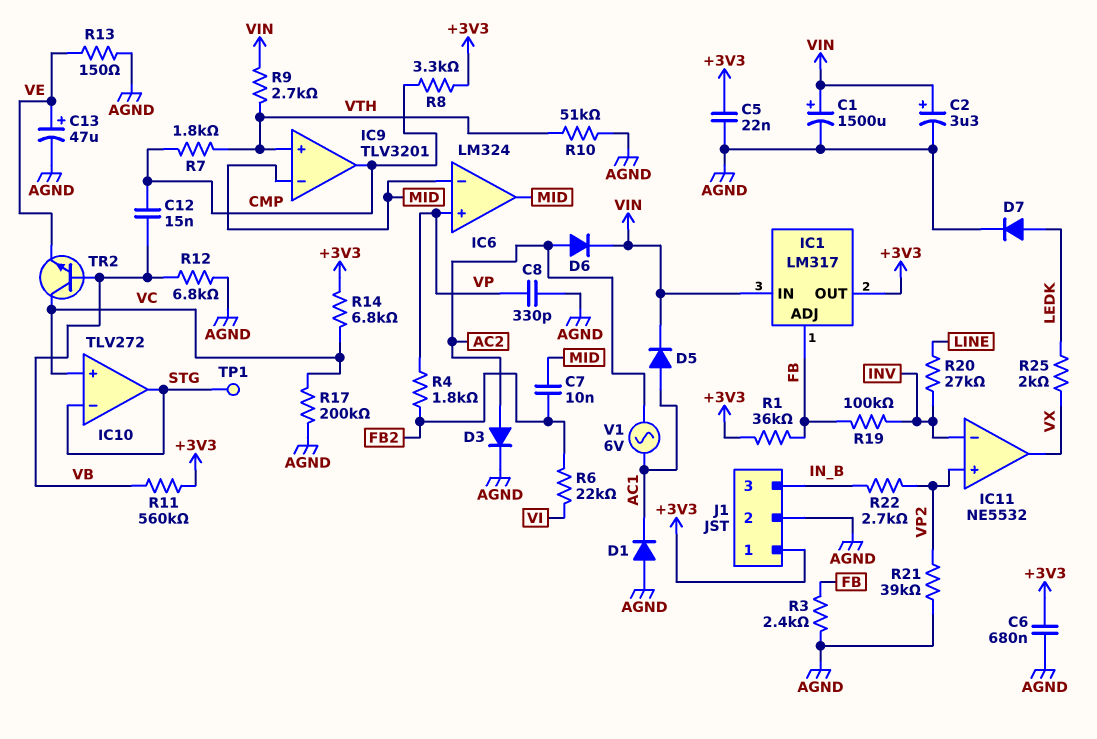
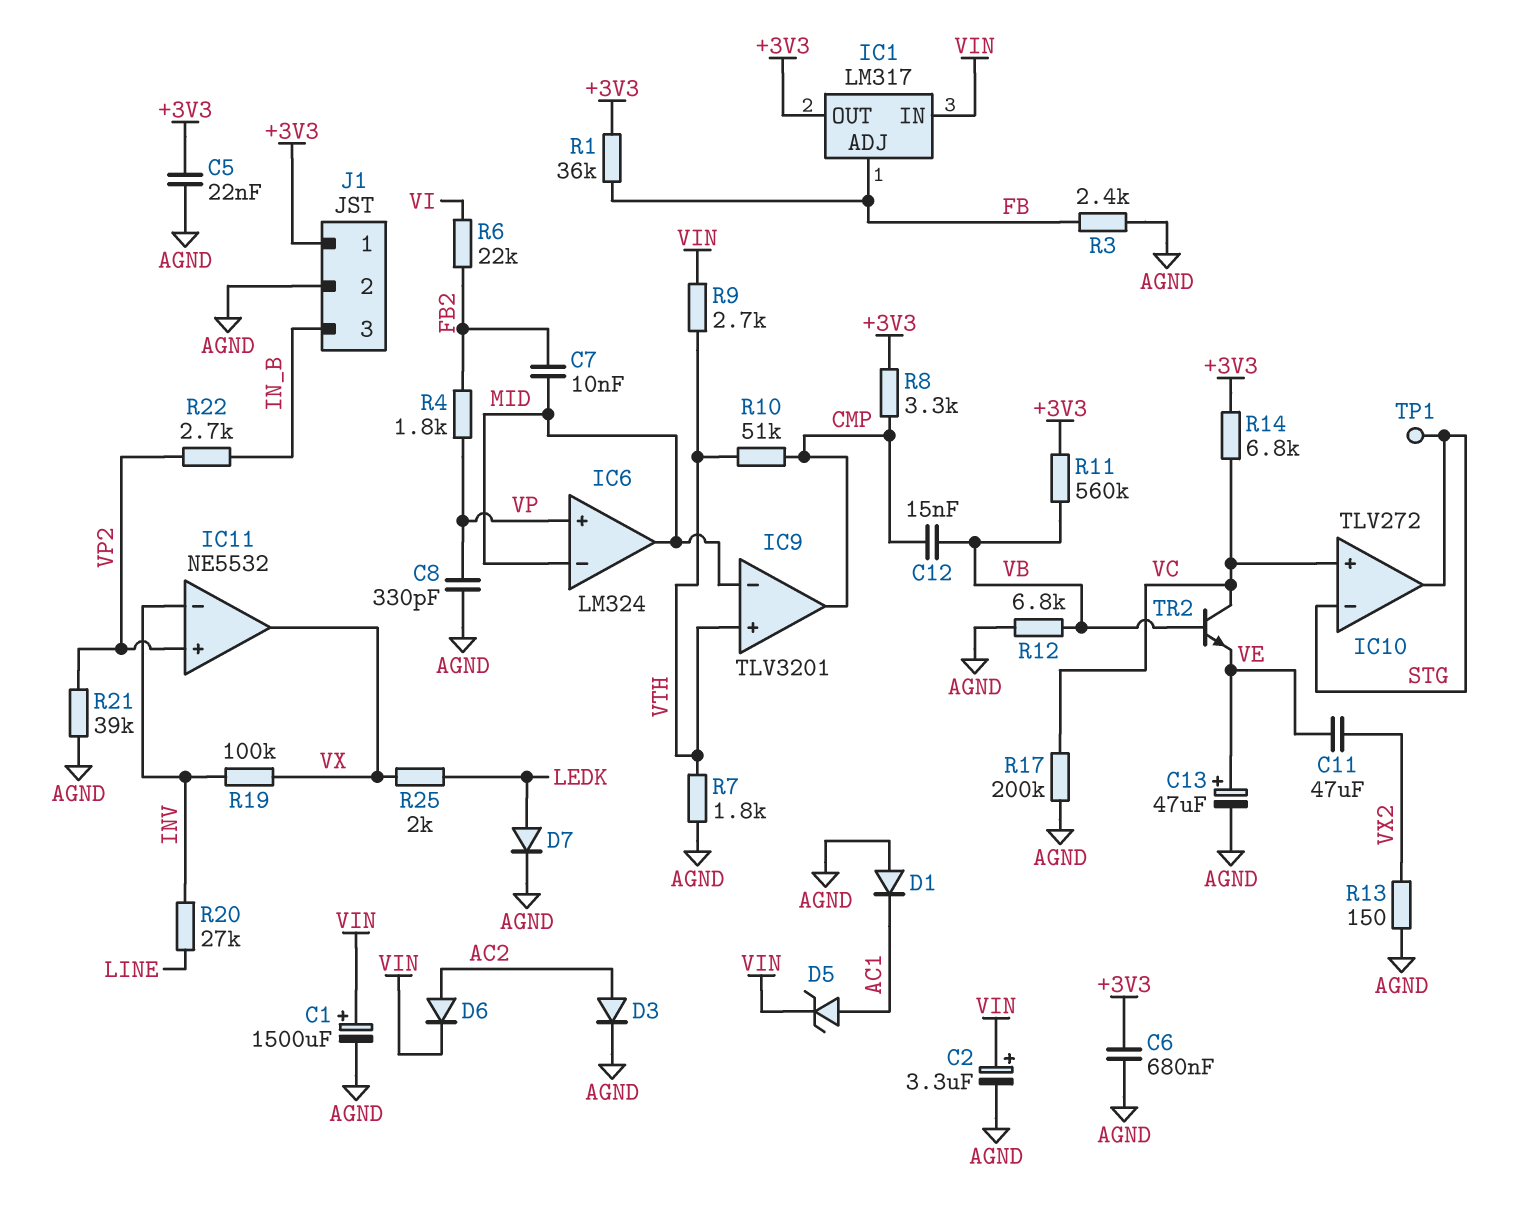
C11: none -> 47uF (VE, VX2)
D5: diode (A AC1, K VIN) -> zener (A AC1, K VIN)
R7: 1.8k (CMP, VTH) -> 1.8k (AGND, VTH)
R10: 51k (AGND, VTH) -> 51k (CMP, VTH)
R13: 150 (AGND, VE) -> 150 (AGND, VX2)
R19: 100k (FB, INV) -> 100k (INV, VX)
V1: AC 6V (AC1, AC2) -> none

